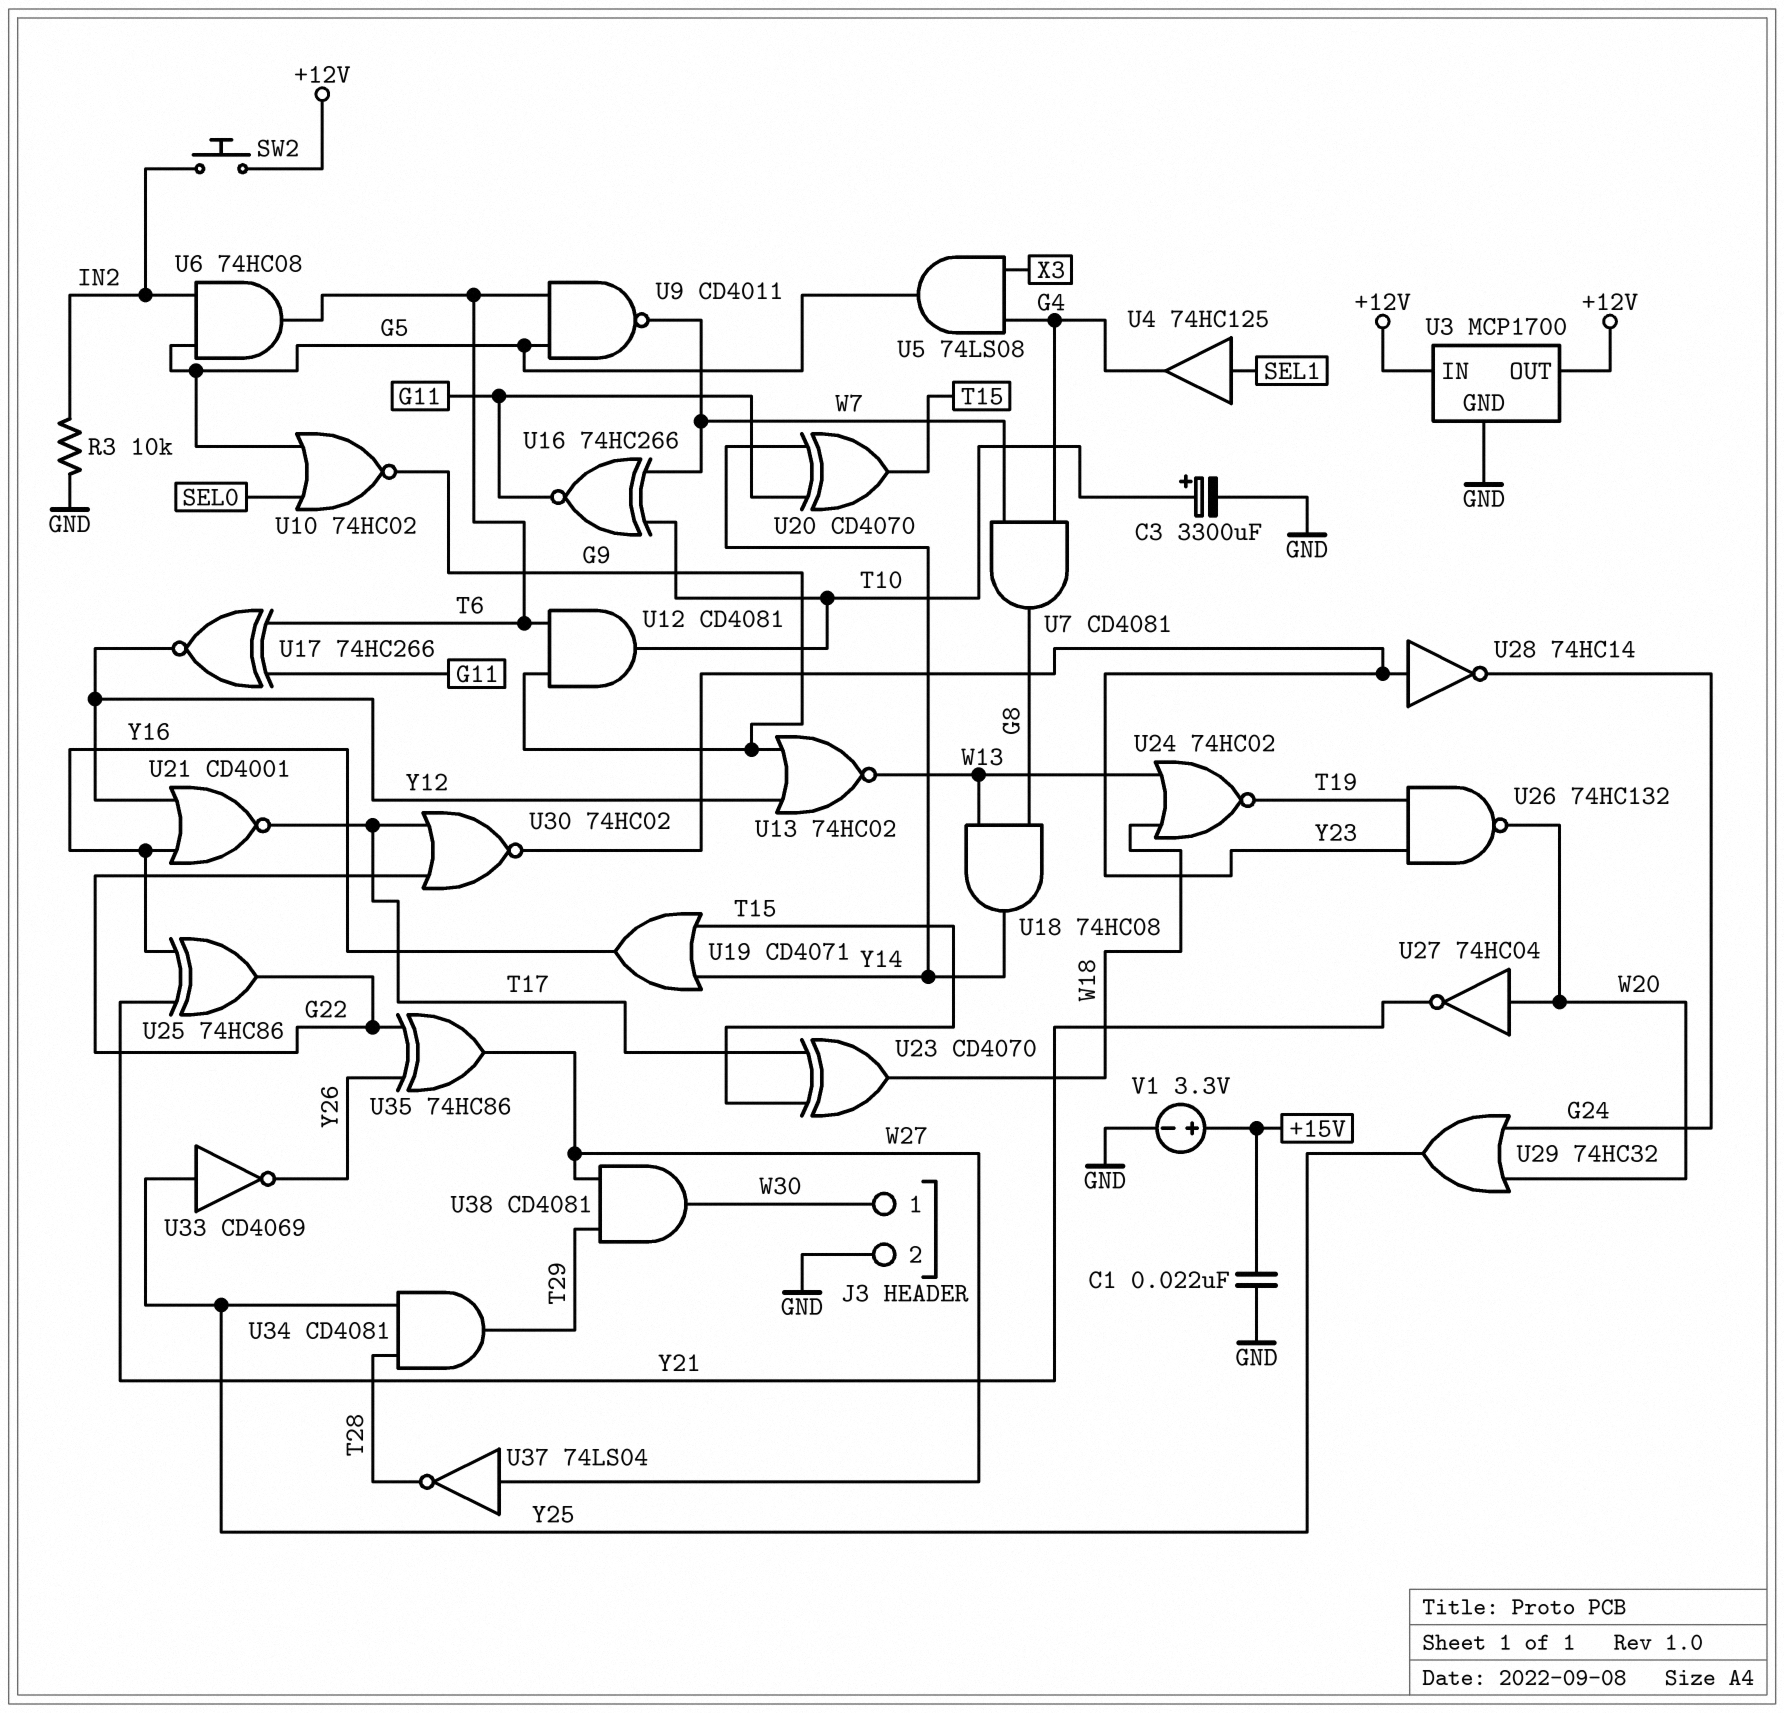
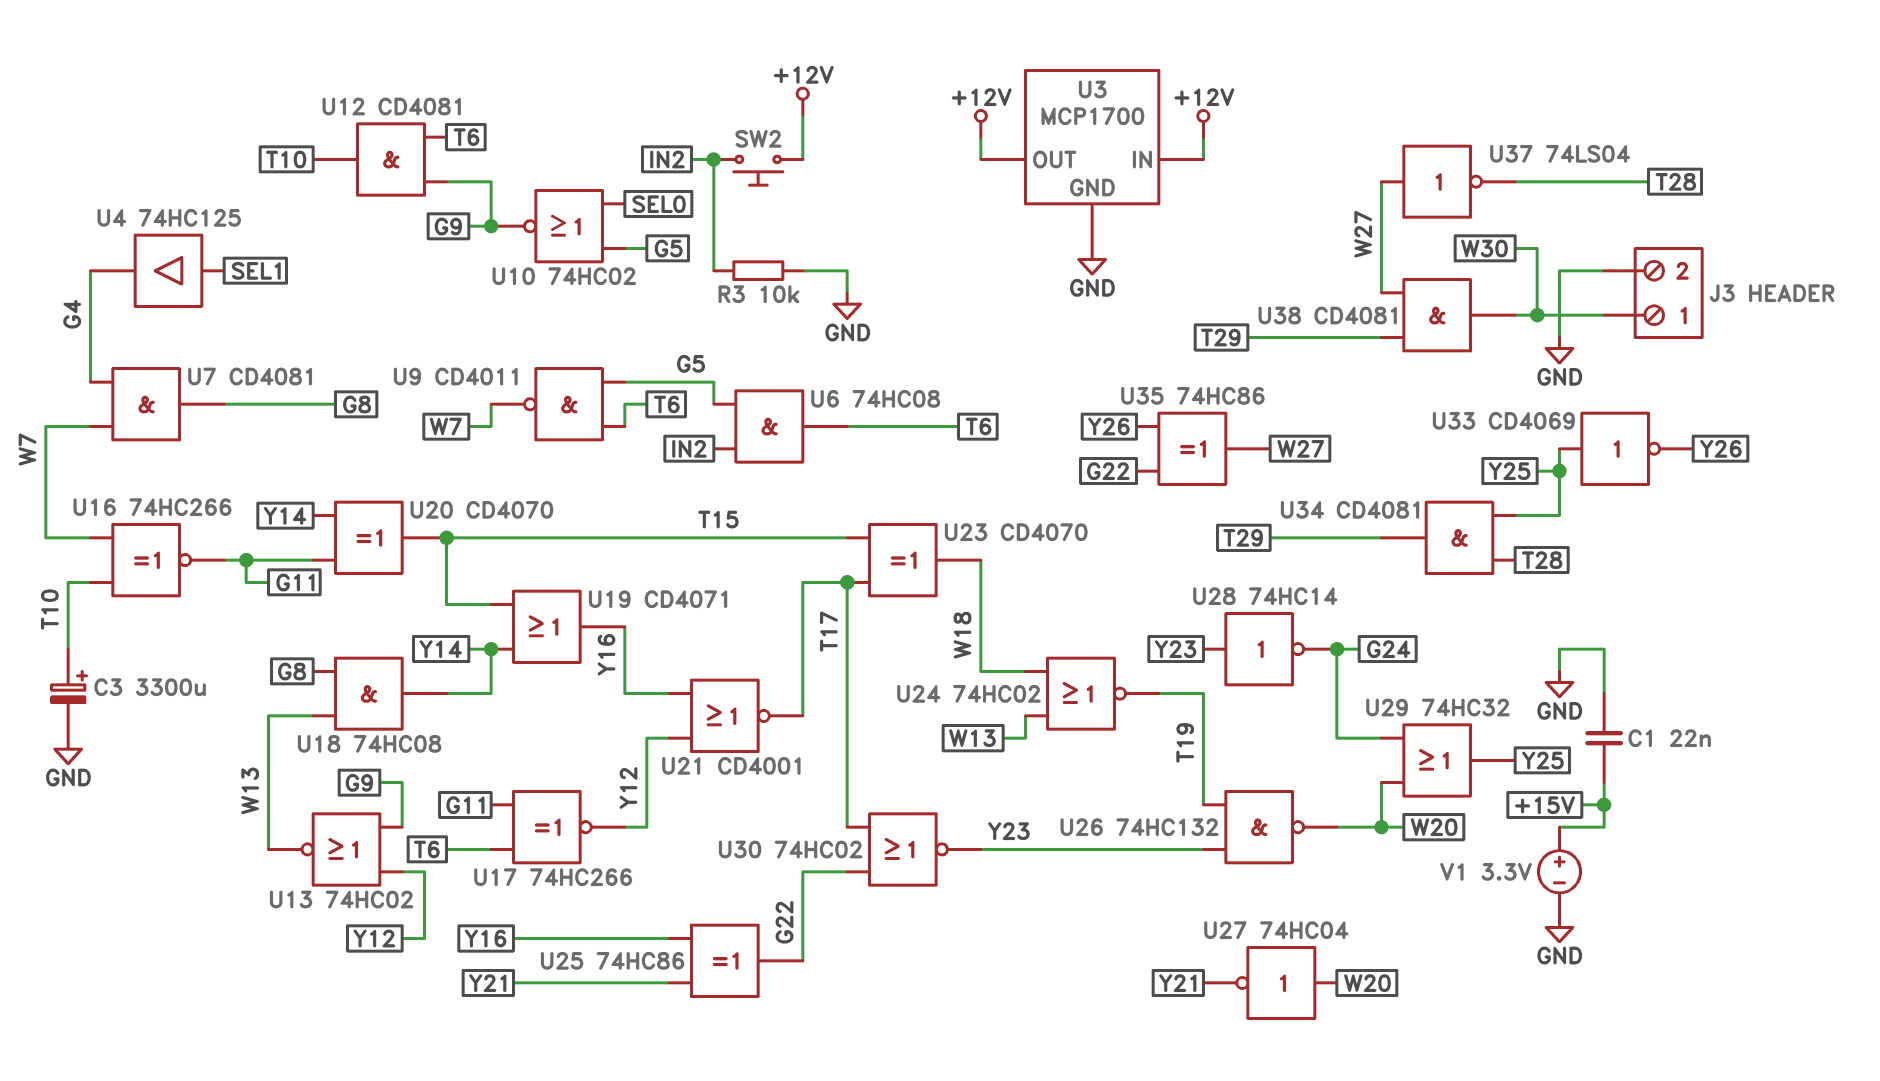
U5: AND 74LS08 (in G4, in X3, out G5) -> none

